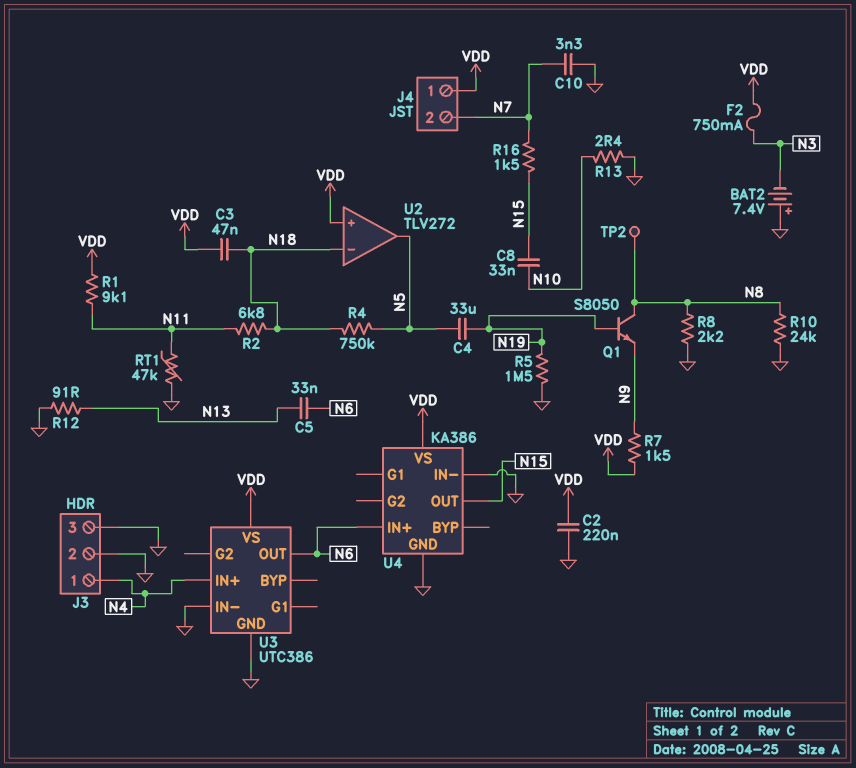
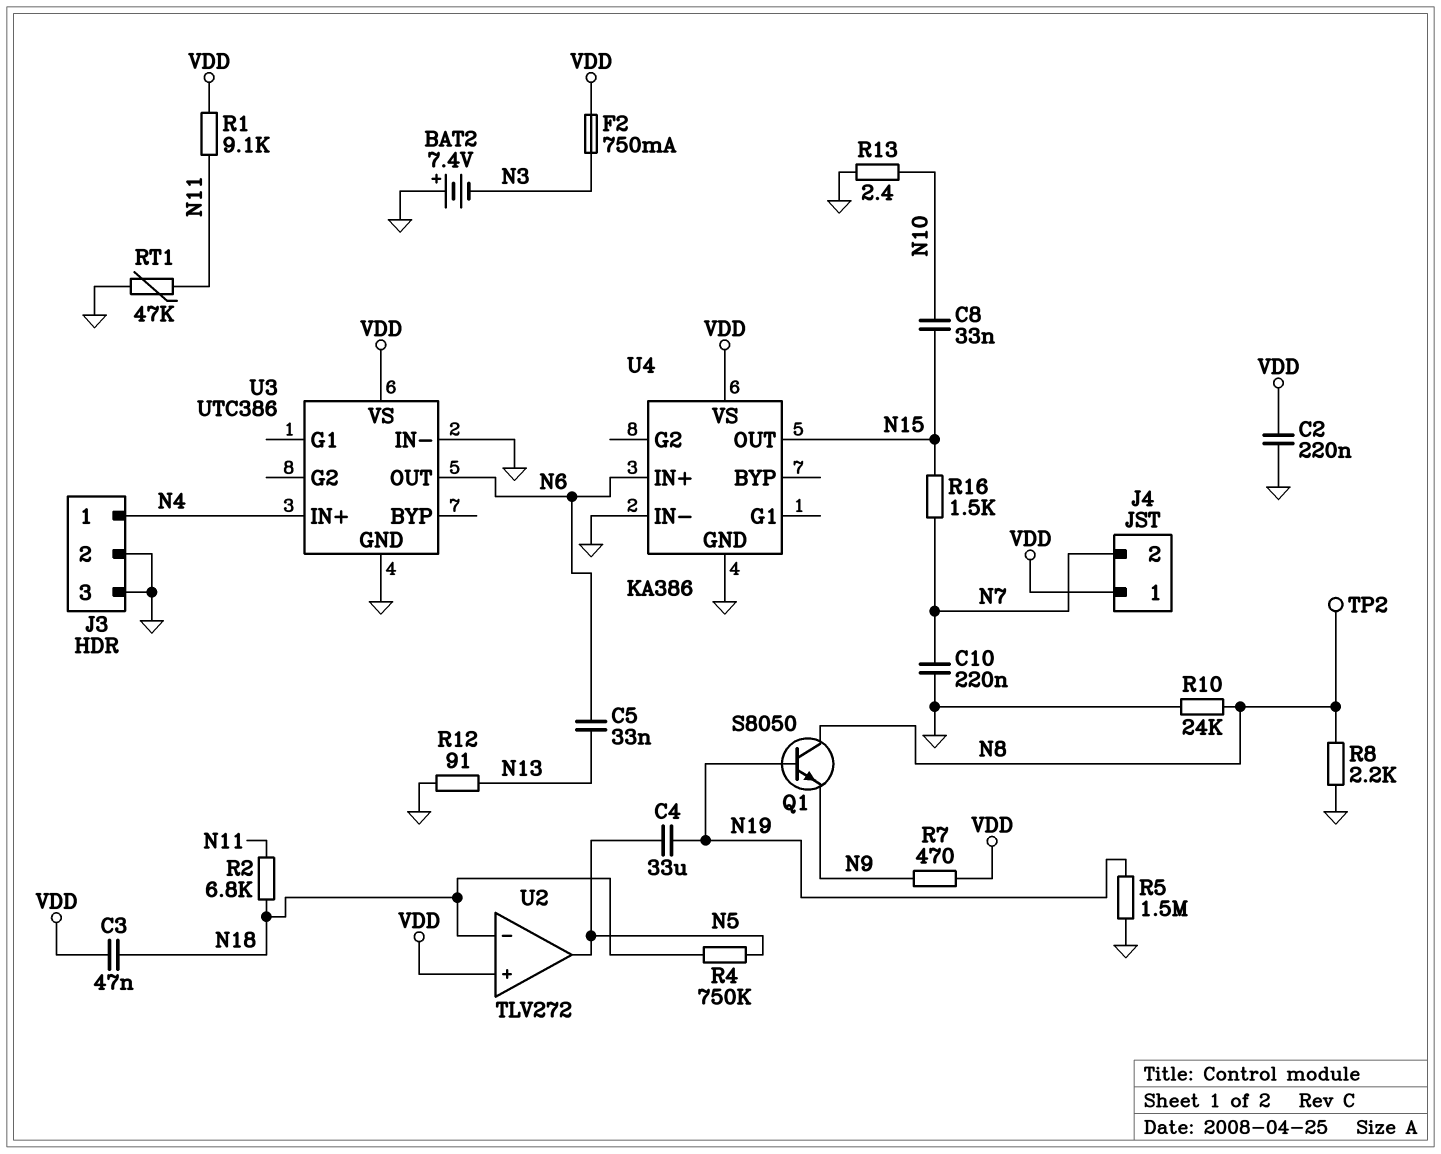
C10: 3.3nF (GND, N7) -> 220nF (GND, N7)
R7: 1.5k (N9, VDD) -> 470 (N9, VDD)

